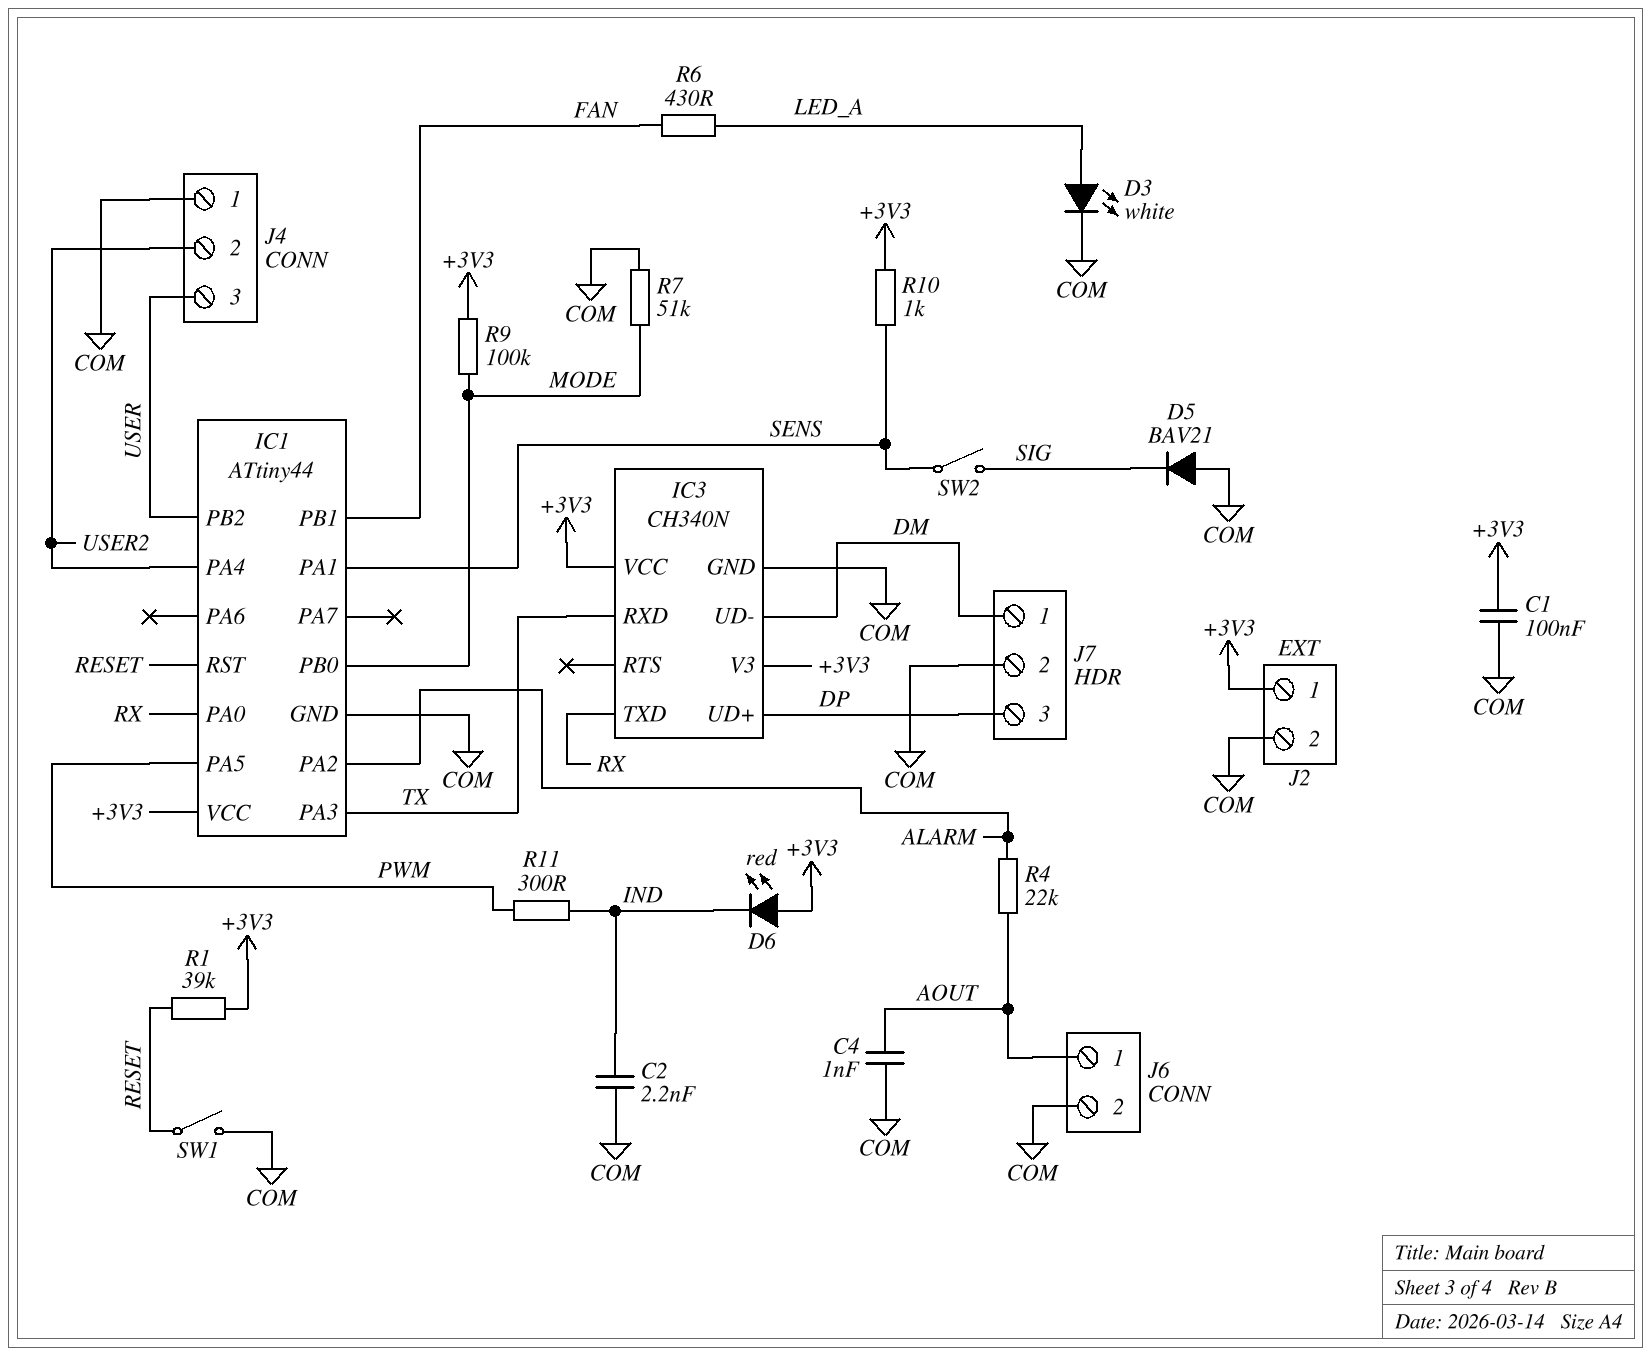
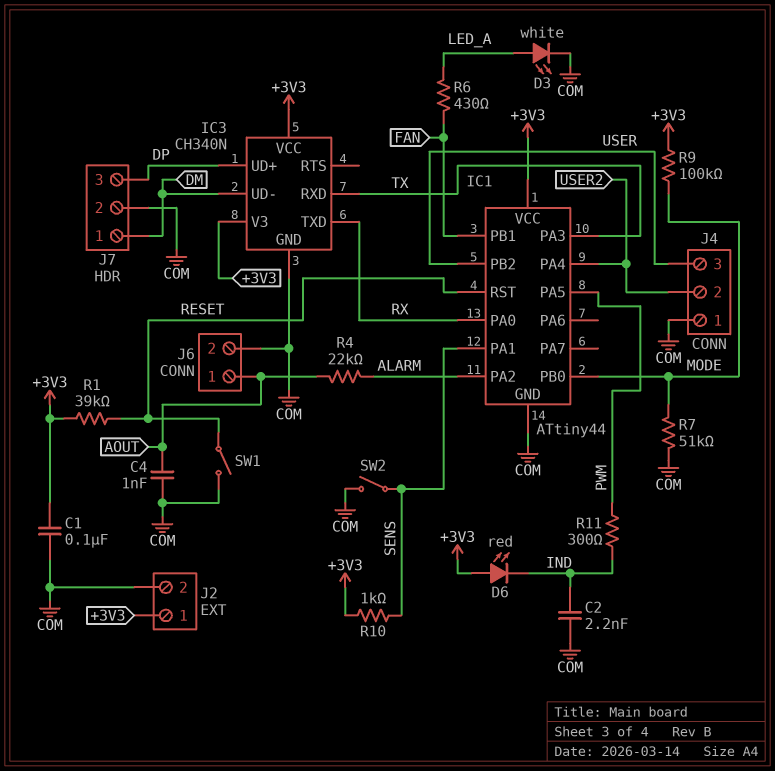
D5: diode BAV21 (A COM, K SIG) -> none
SW2: switch (SENS, SIG) -> switch (COM, SENS)

